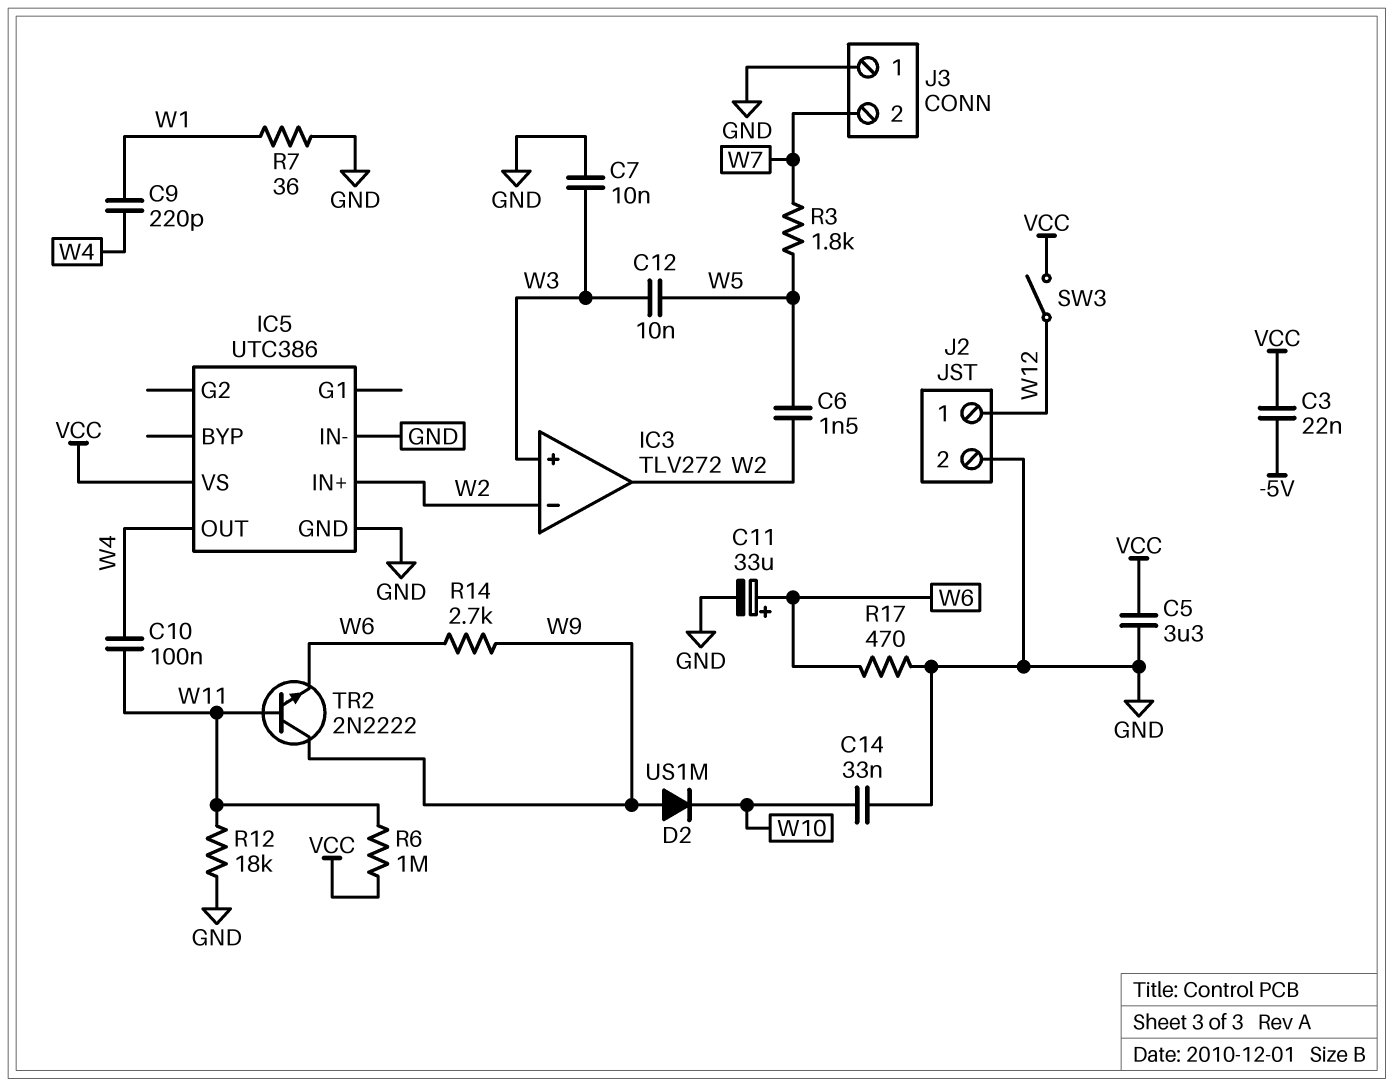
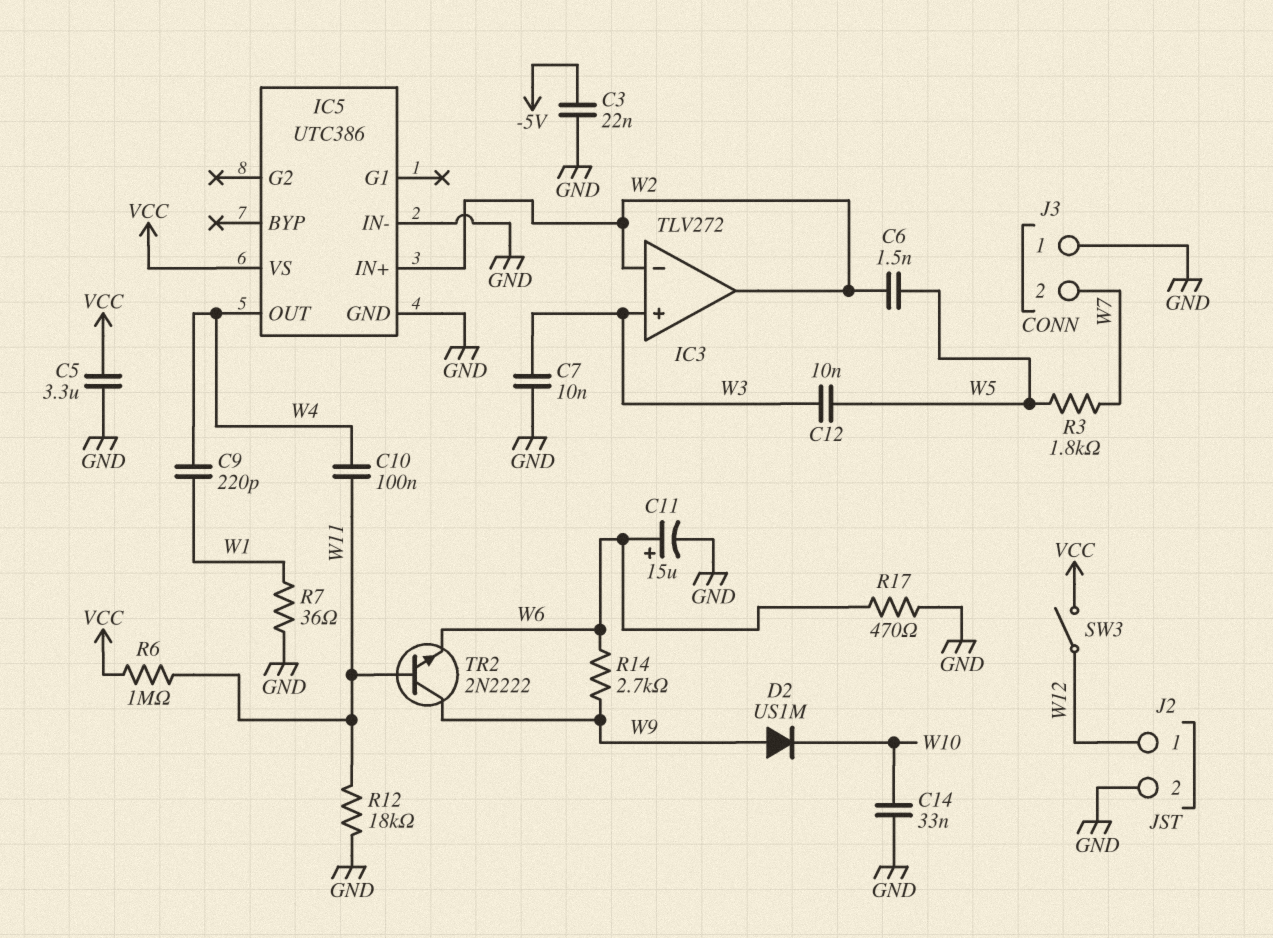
C3: 22nF (-5V, VCC) -> 22nF (-5V, GND)
C11: 33uF (plus W6, minus GND) -> 15uF (plus W6, minus GND)

